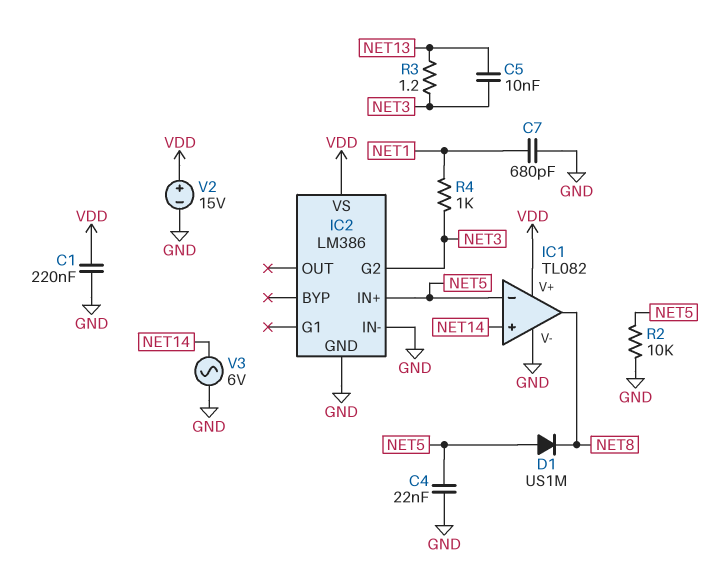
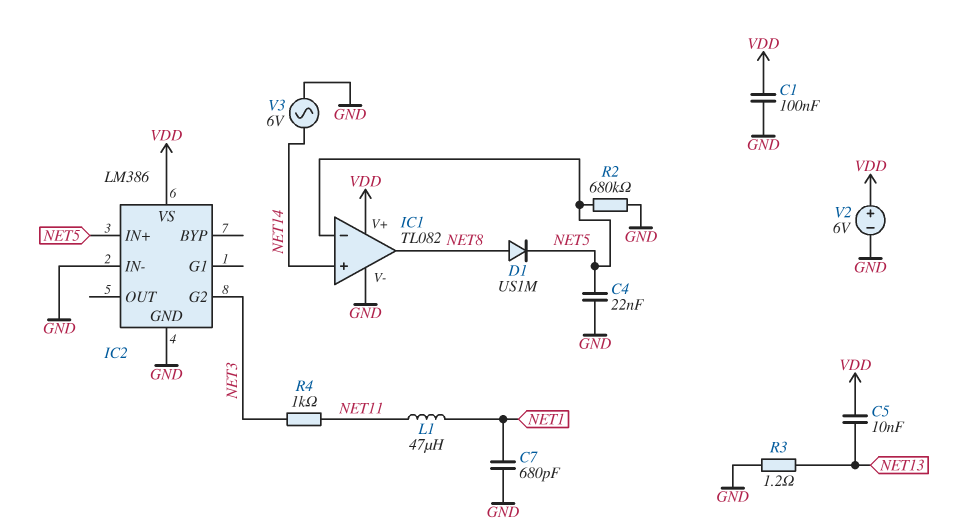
C1: 220nF (GND, VDD) -> 100nF (GND, VDD)
C5: 10nF (NET3, NET13) -> 10nF (NET13, VDD)
D1: diode US1M (A NET5, K NET8) -> diode US1M (A NET8, K NET5)
L1: none -> 47uH (NET1, NET11)
R2: 10k (GND, NET5) -> 680k (GND, NET5)
R3: 1.2 (NET3, NET13) -> 1.2 (GND, NET13)
R4: 1k (NET1, NET3) -> 1k (NET3, NET11)
V2: 15V (plus VDD, minus GND) -> 6V (plus VDD, minus GND)

